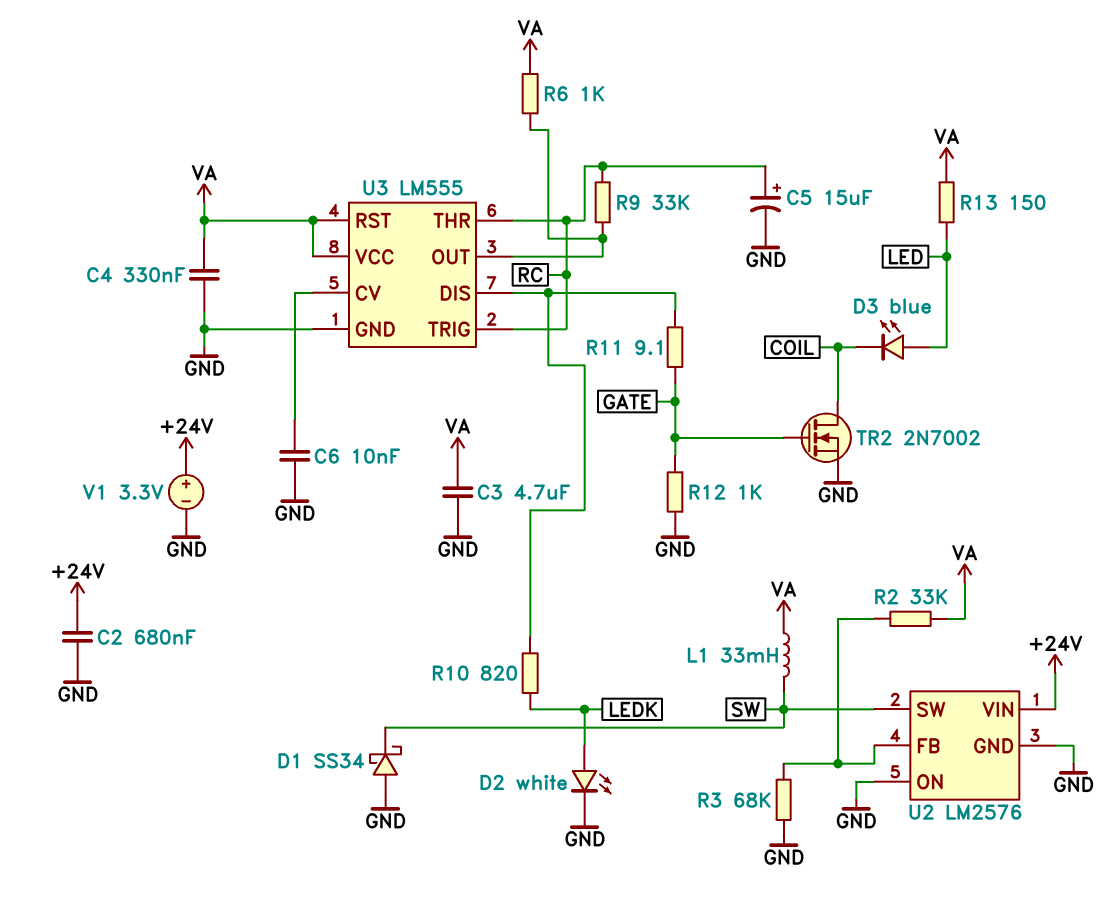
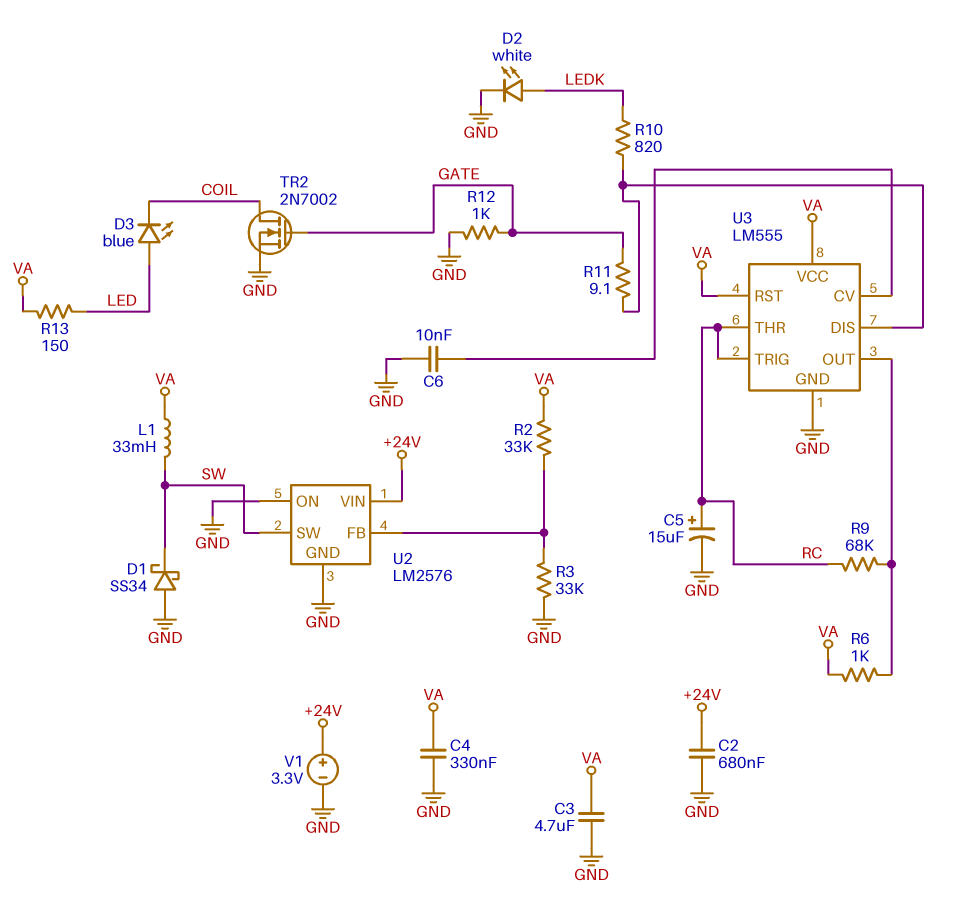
R3: 68k (GND, U2/FB) -> 33k (GND, U2/FB)
R9: 33k (RC, U3/OUT) -> 68k (RC, U3/OUT)

